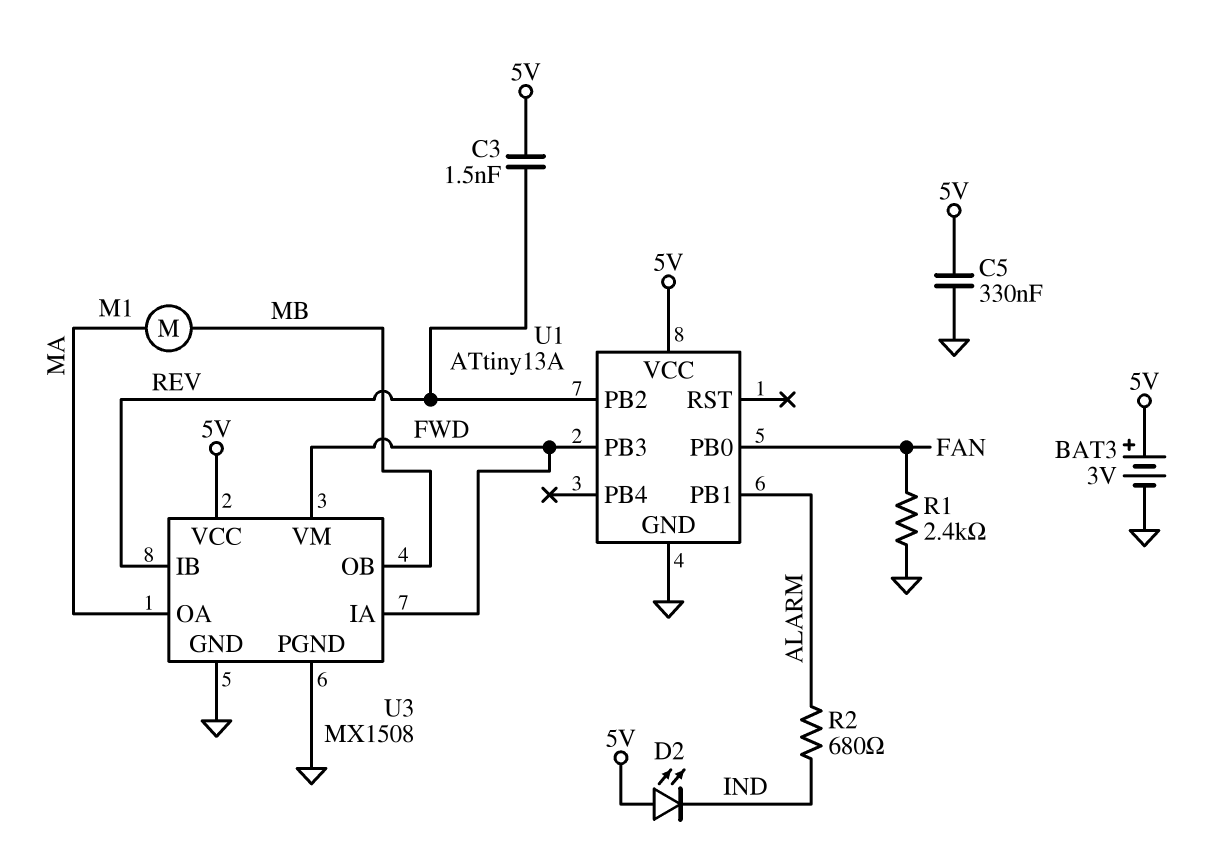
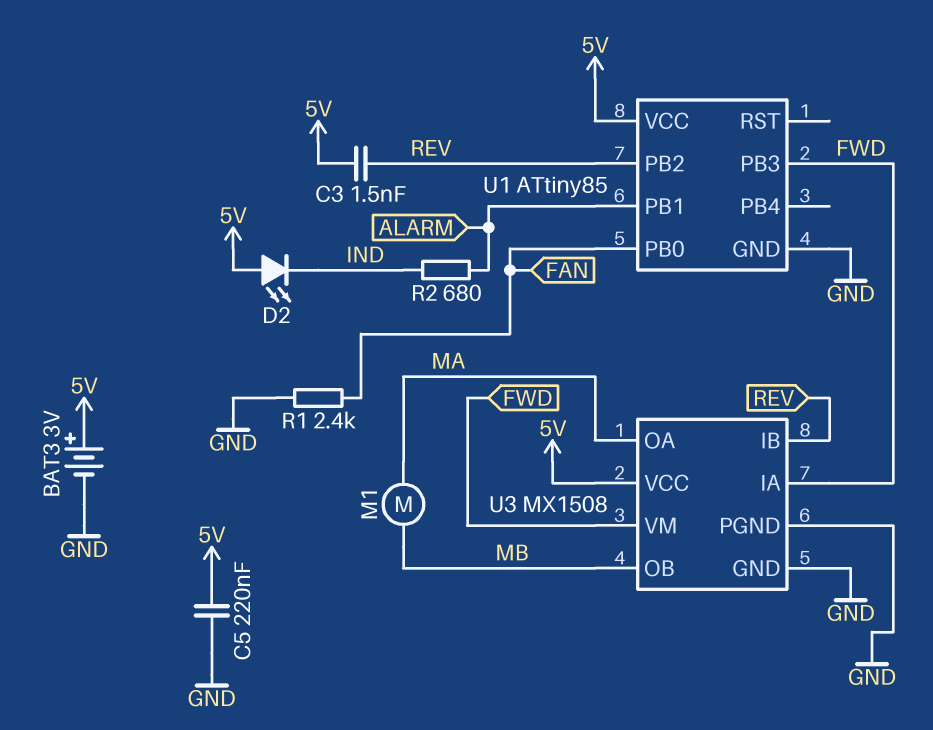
C5: 330nF (5V, GND) -> 220nF (5V, GND)
U1: ATtiny13A -> ATtiny85

